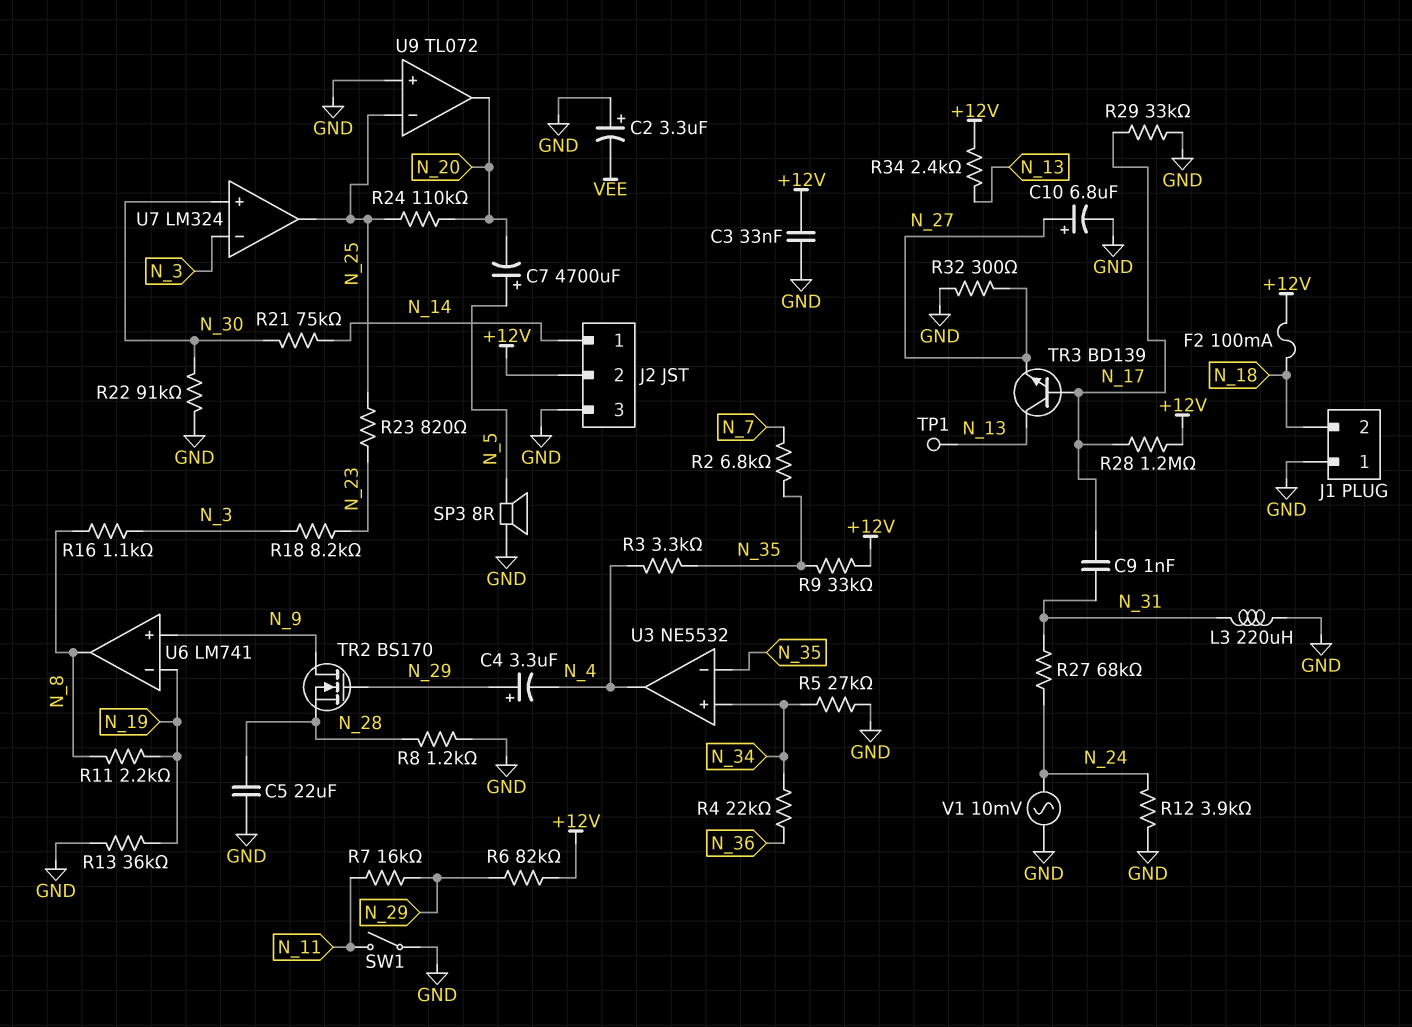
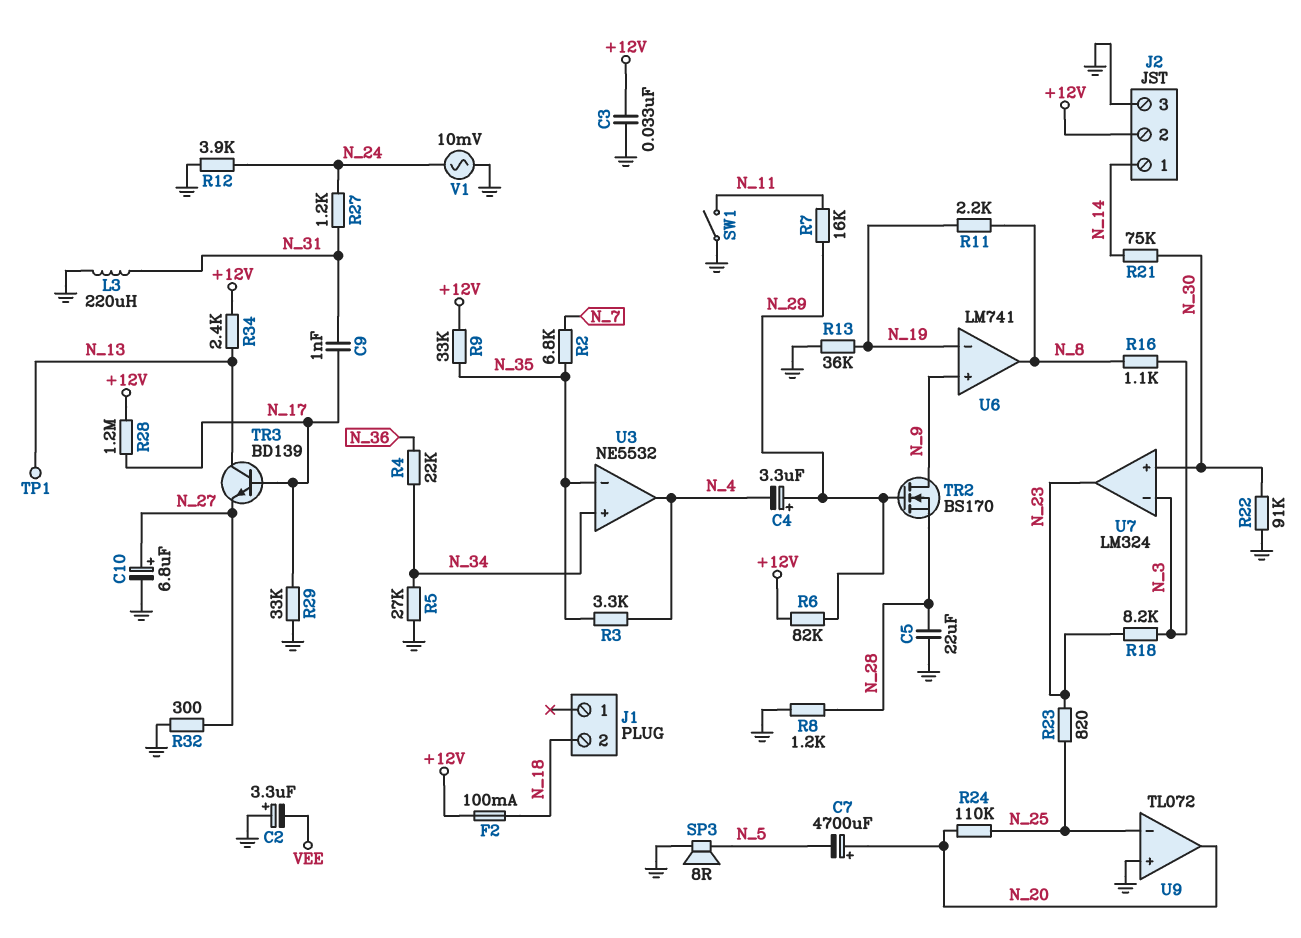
C7: 4700uF (plus N_5, minus N_20) -> 4700uF (plus N_20, minus N_5)
J1 pin 1: GND -> none
R27: 68k (N_24, N_31) -> 1.2k (N_24, N_31)
U7 pin out: N_25 -> N_23

